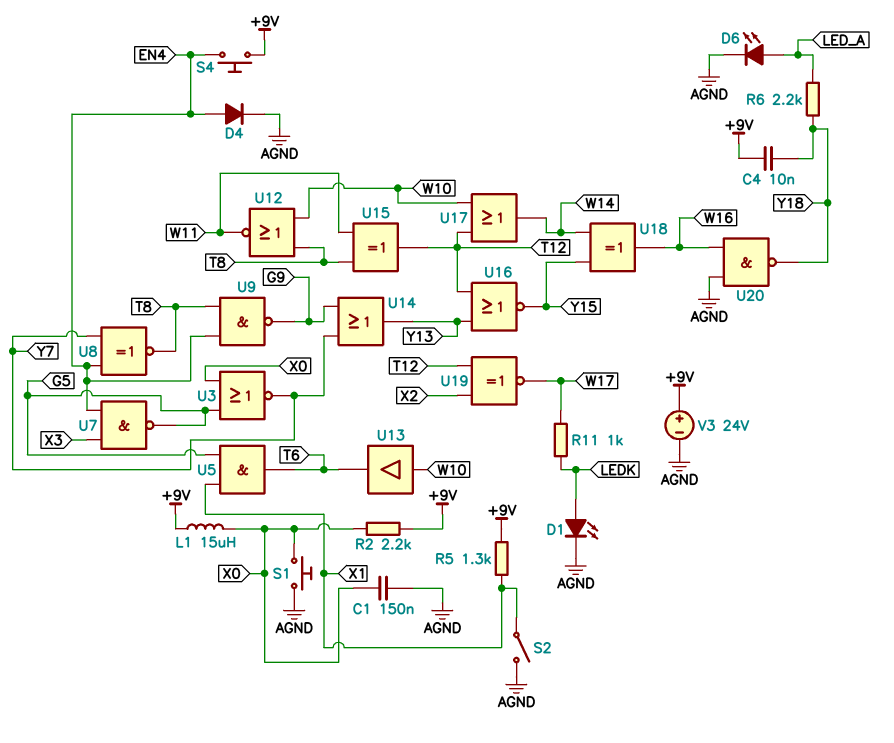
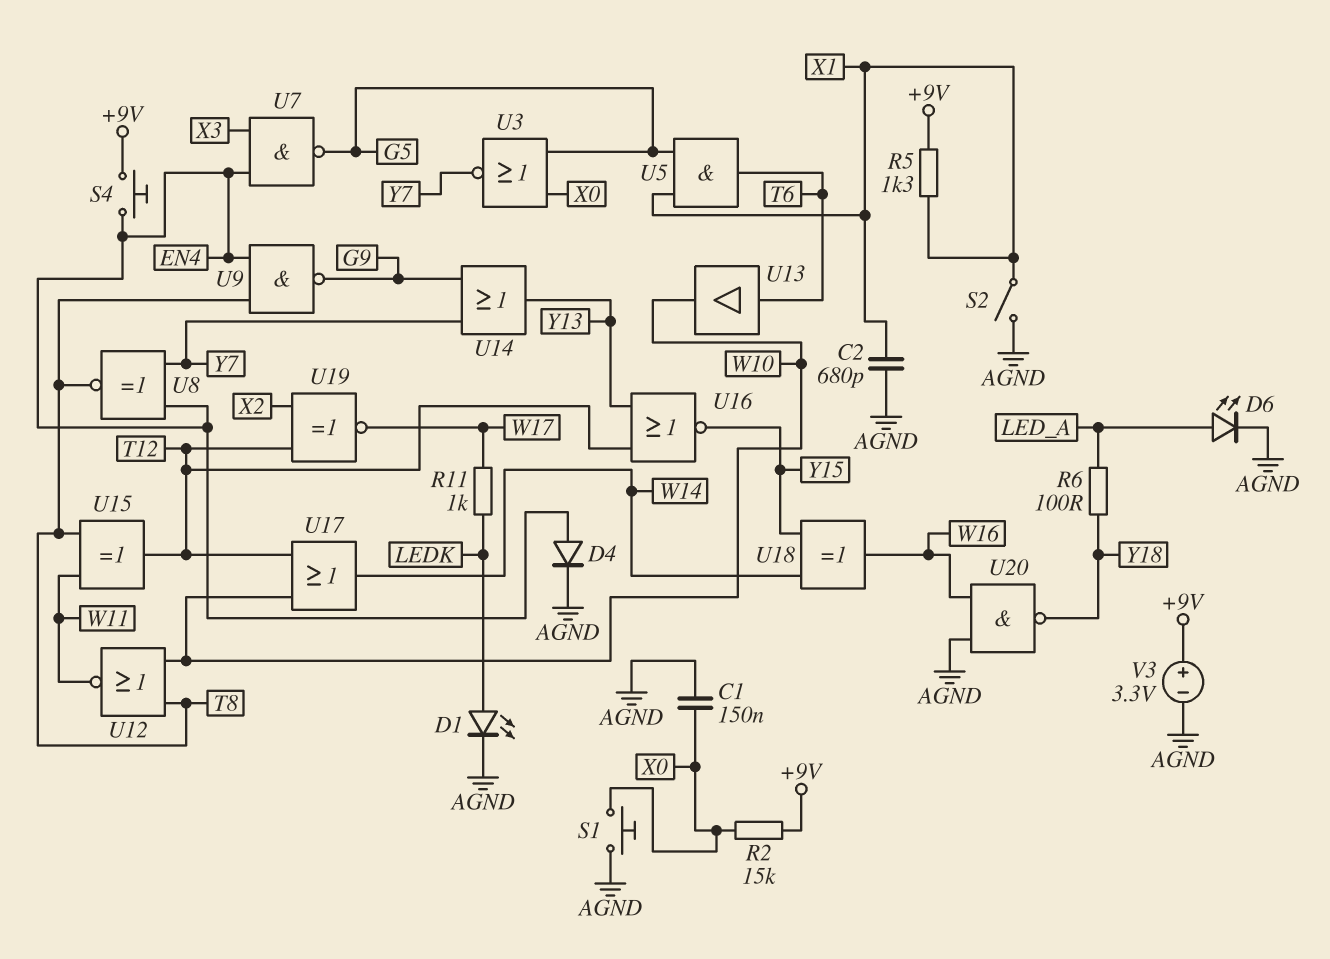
C2: none -> 680pF (AGND, X1)
C4: 10nF (+9V, Y18) -> none
L1: 15uH (+9V, X0) -> none
R2: 2.2k (+9V, X0) -> 15k (+9V, X0)
R6: 2.2k (LED_A, Y18) -> 100 (LED_A, Y18)
U13: buffer (in W10, out T6) -> buffer (in T6, out W10)
V3: 24V (plus +9V, minus AGND) -> 3.3V (plus +9V, minus AGND)

